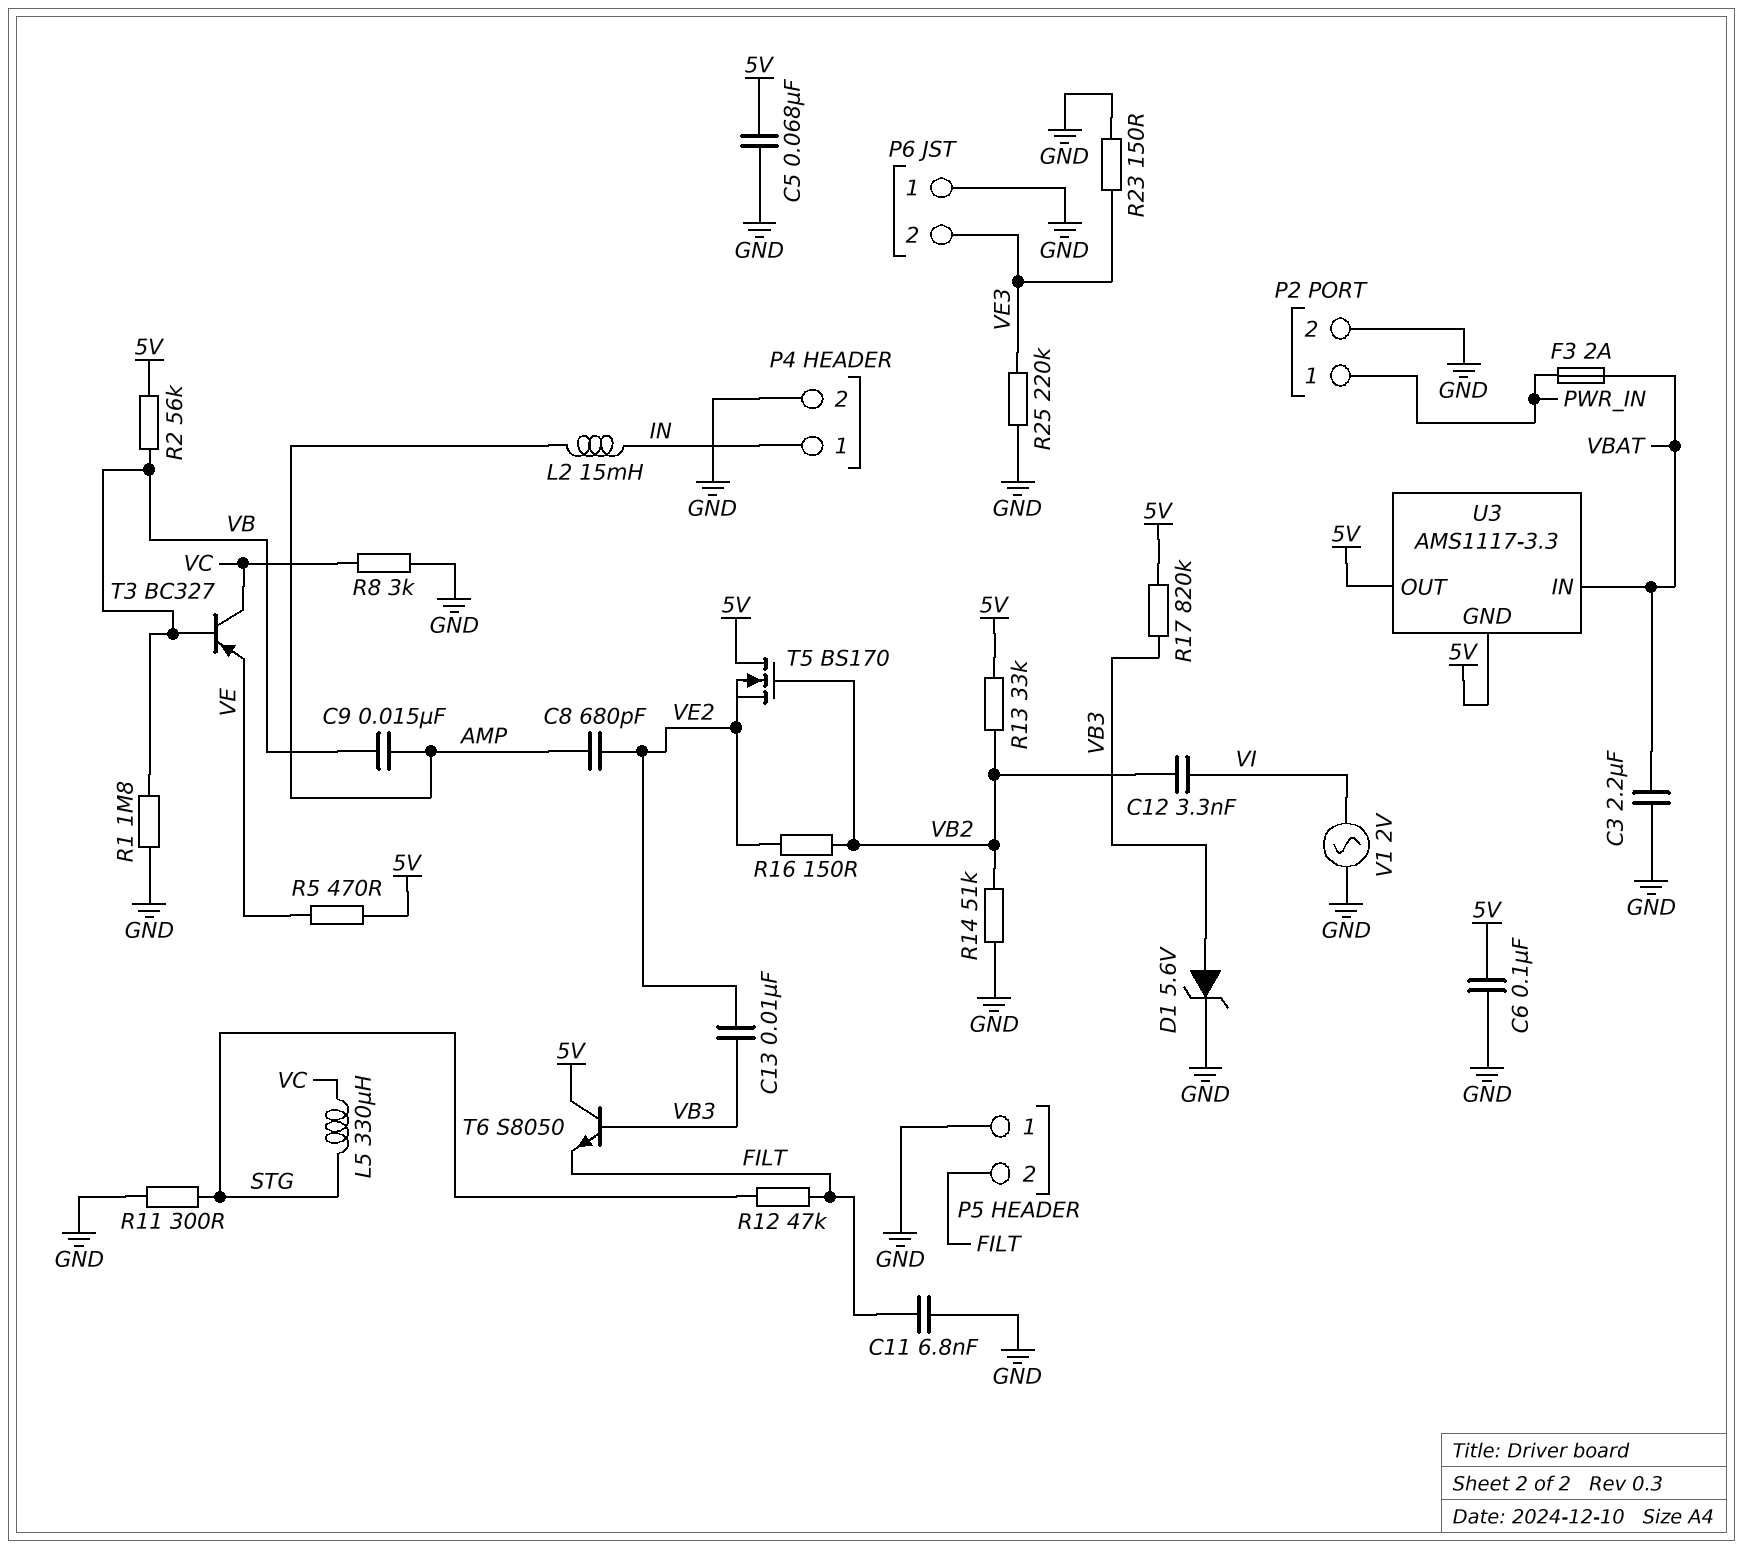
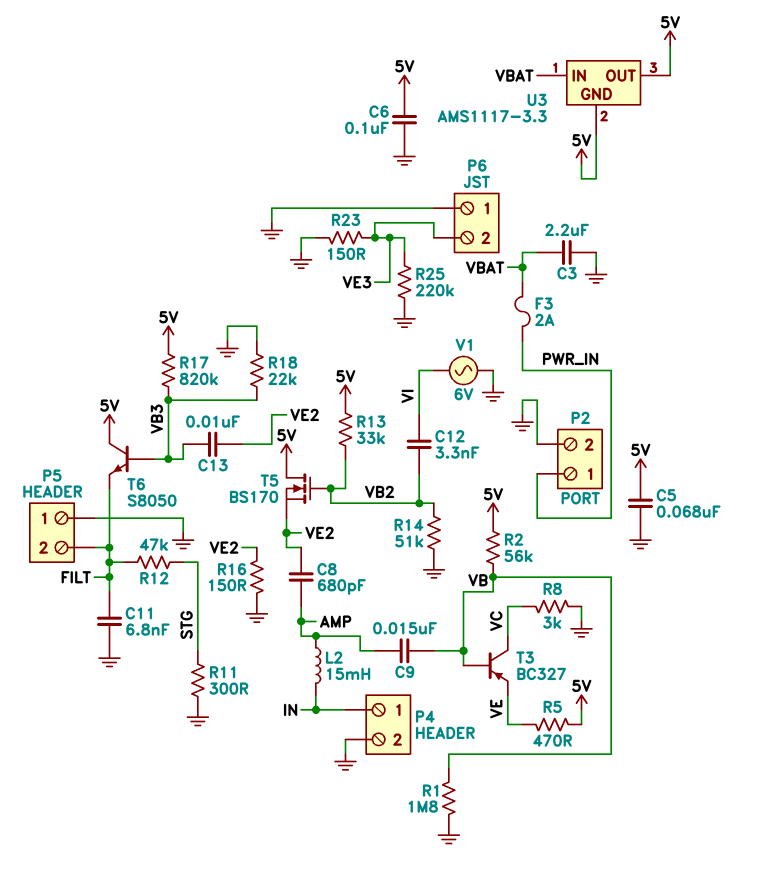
D1: zener 5.6V (A VB3, K GND) -> none
L5: 330uH (STG, VC) -> none
R16: 150 (VB2, VE2) -> 150 (GND, VE2)
R18: none -> 22k (GND, VB3)
V1: AC 2V (GND, VI) -> AC 6V (GND, VI)

